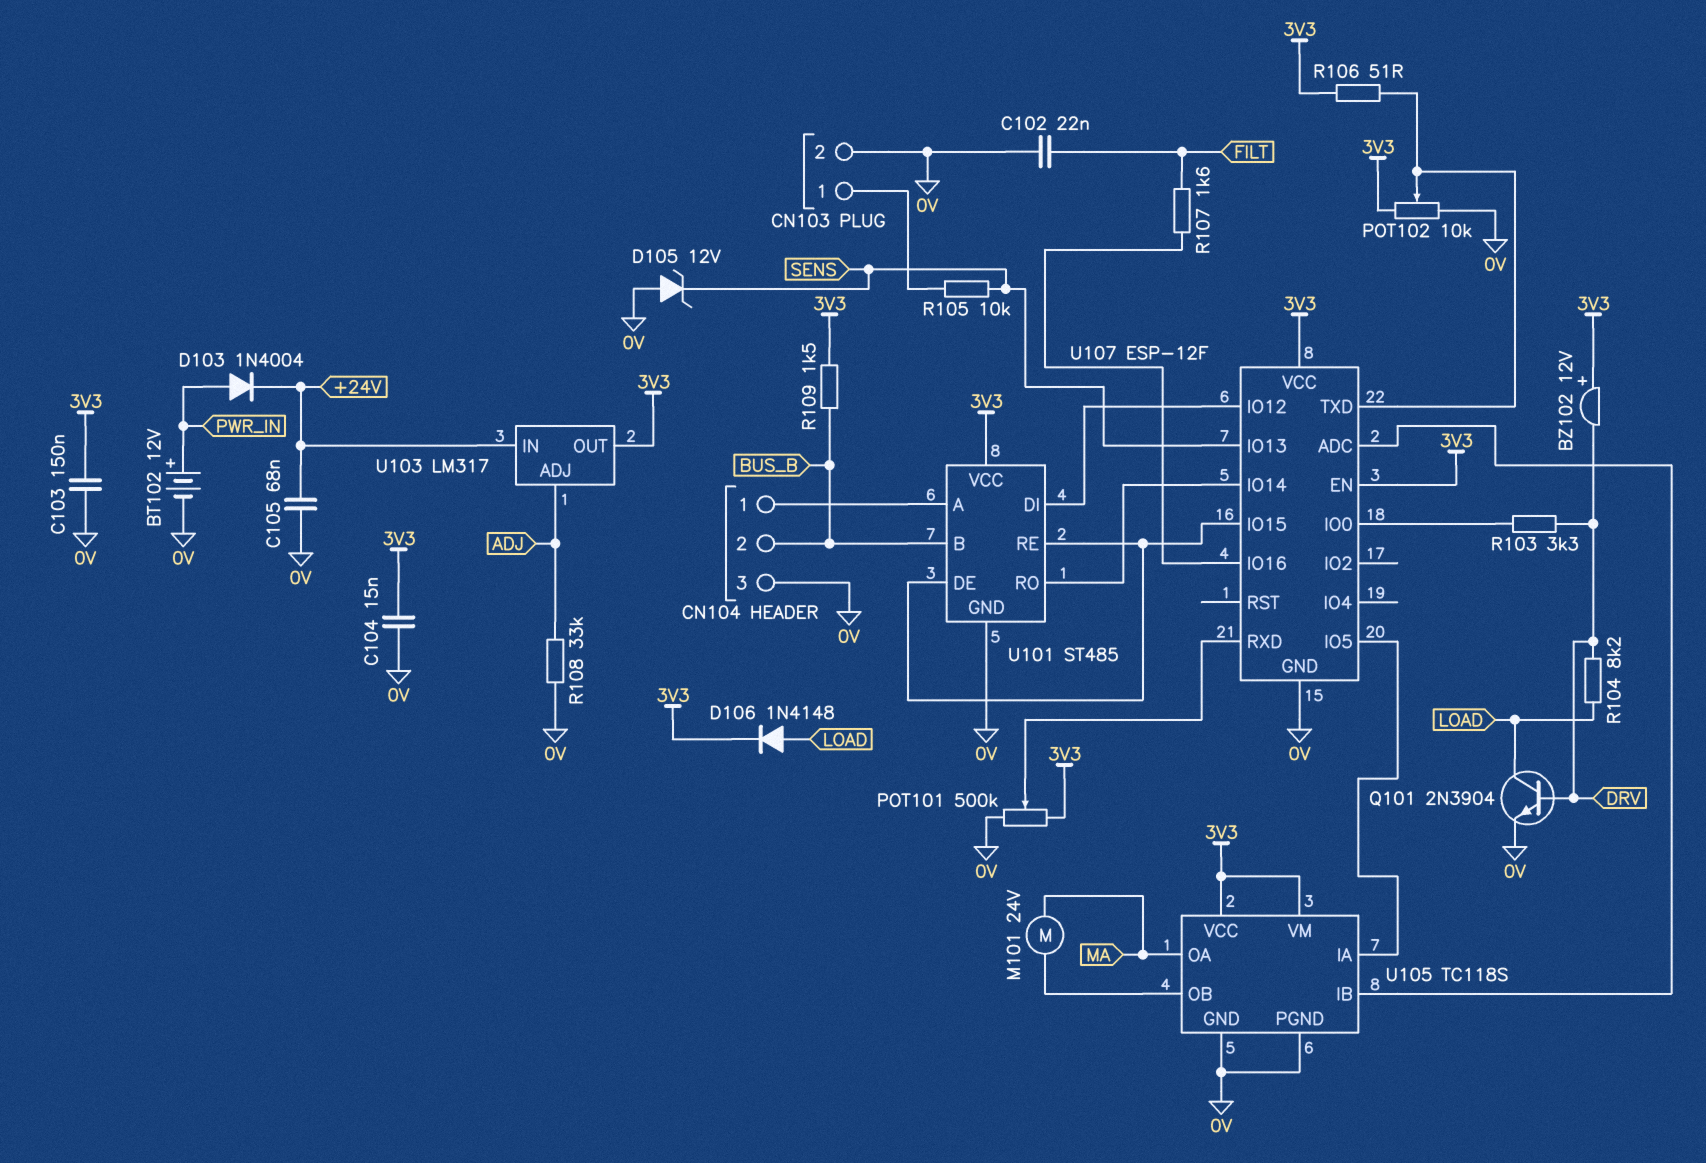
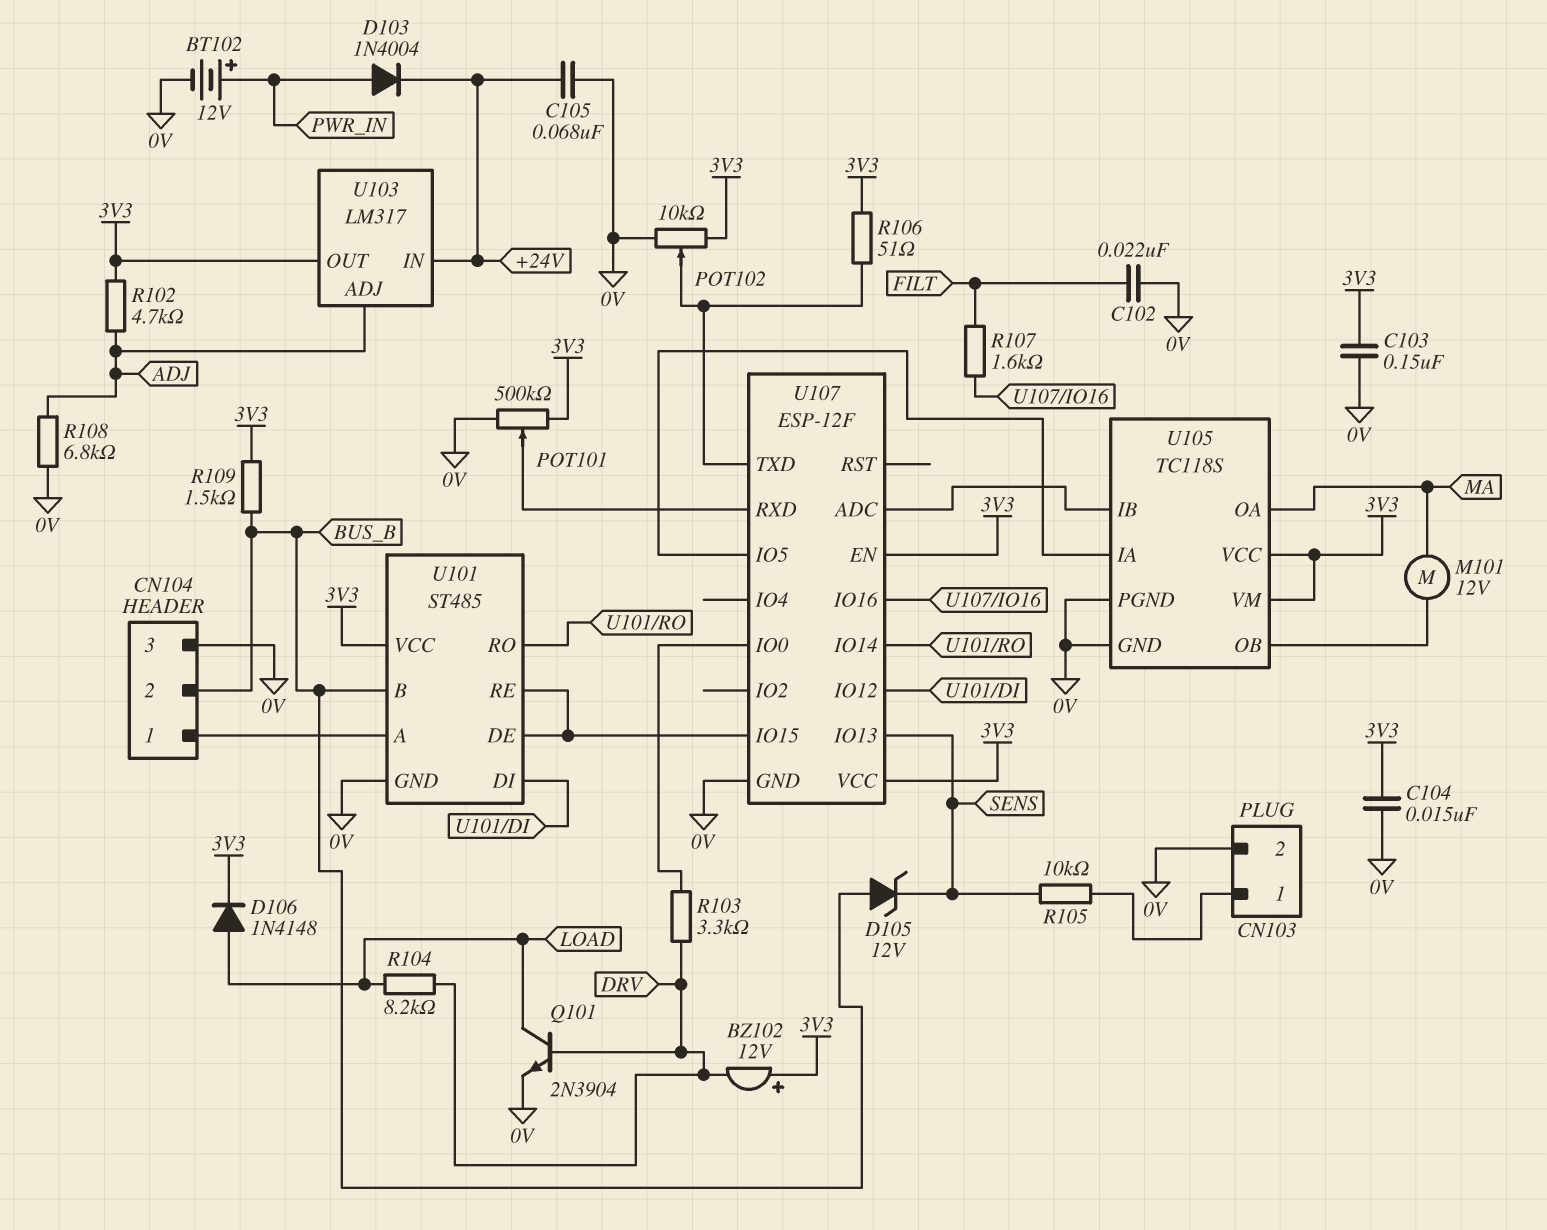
D105: zener 12V (A 0V, K SENS) -> zener 12V (A BUS_B, K SENS)
M101: motor 24V (MA, U105/OB) -> motor 12V (MA, U105/OB)
R102: none -> 4.7k (3V3, ADJ)
R108: 33k (0V, ADJ) -> 6.8k (0V, ADJ)

